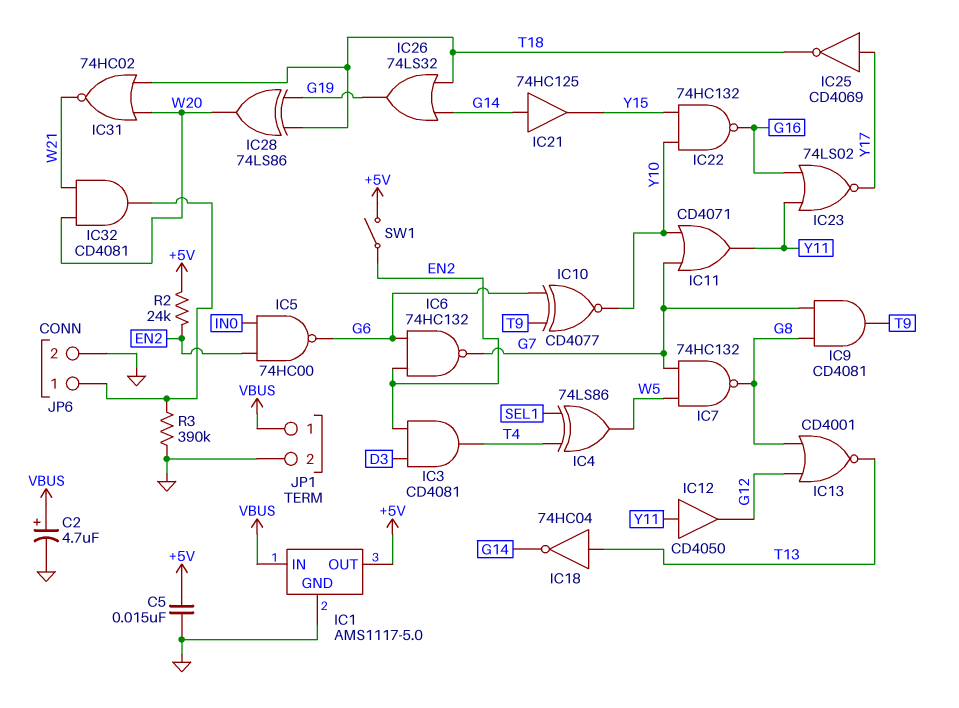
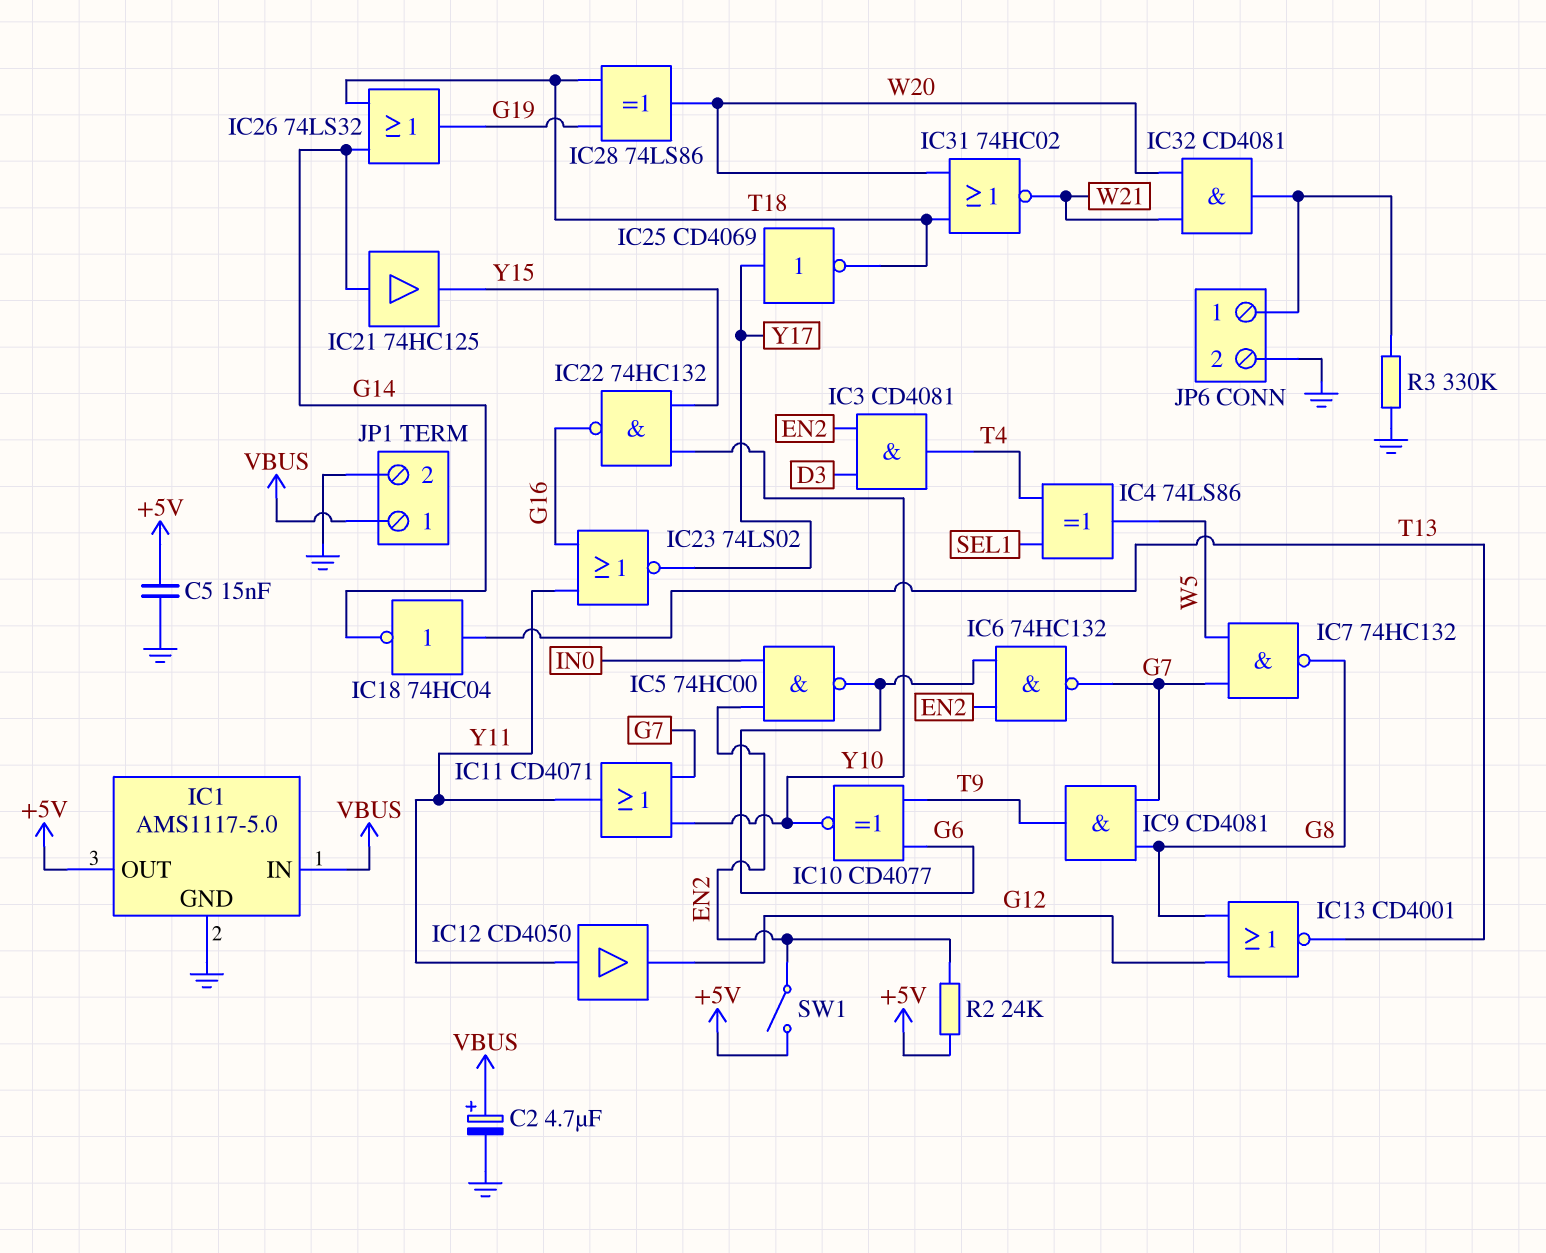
R3: 390k (GND, JP6/1) -> 330k (GND, JP6/1)

